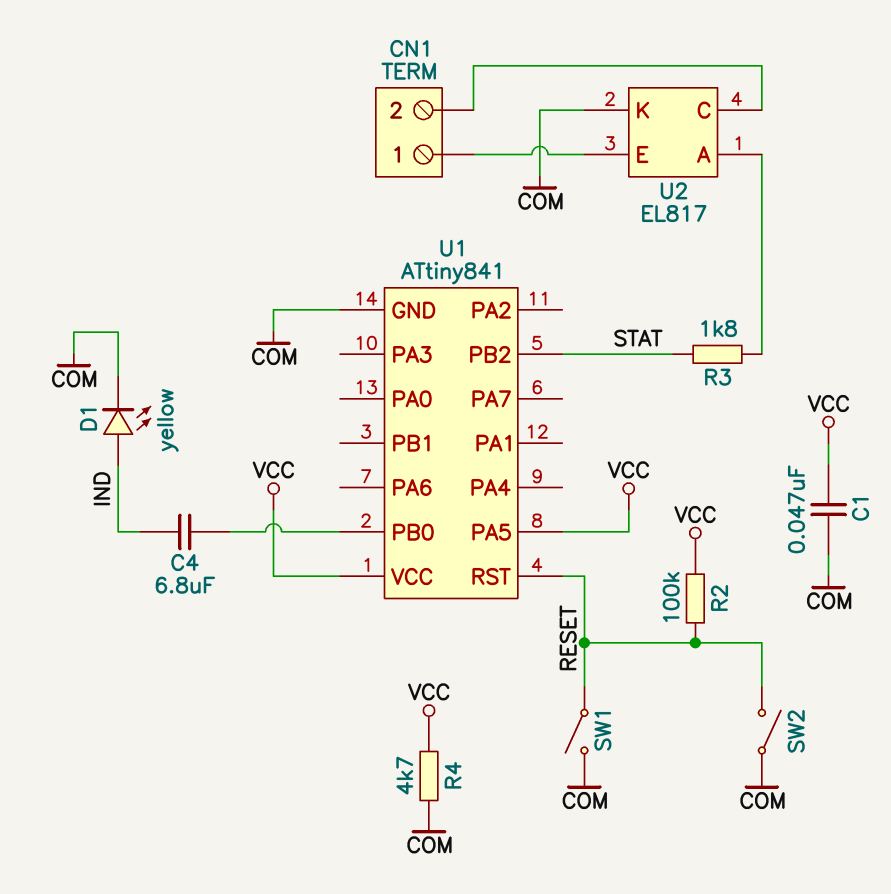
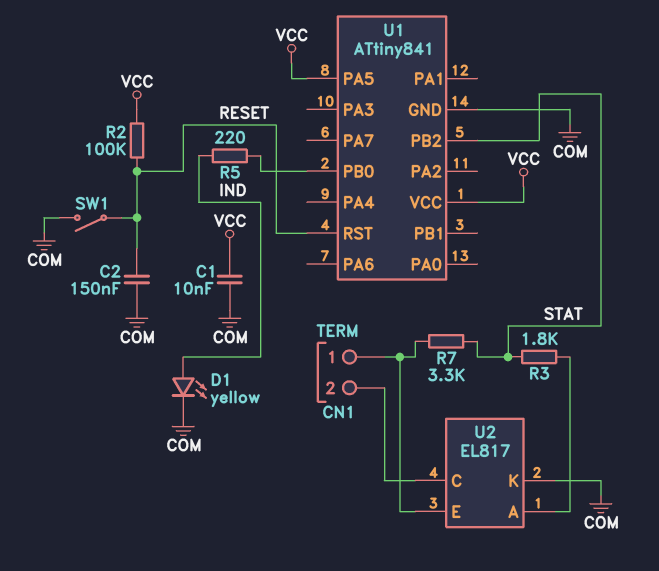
C1: 47nF (COM, VCC) -> 10nF (COM, VCC)
C2: none -> 150nF (COM, RESET)
C4: 6.8uF (IND, U1/PB0) -> none
R4: 4.7k (COM, VCC) -> none
R5: none -> 220 (IND, U1/PB0)
R7: none -> 3.3k (CN1/1, STAT)
SW2: switch (COM, RESET) -> none

